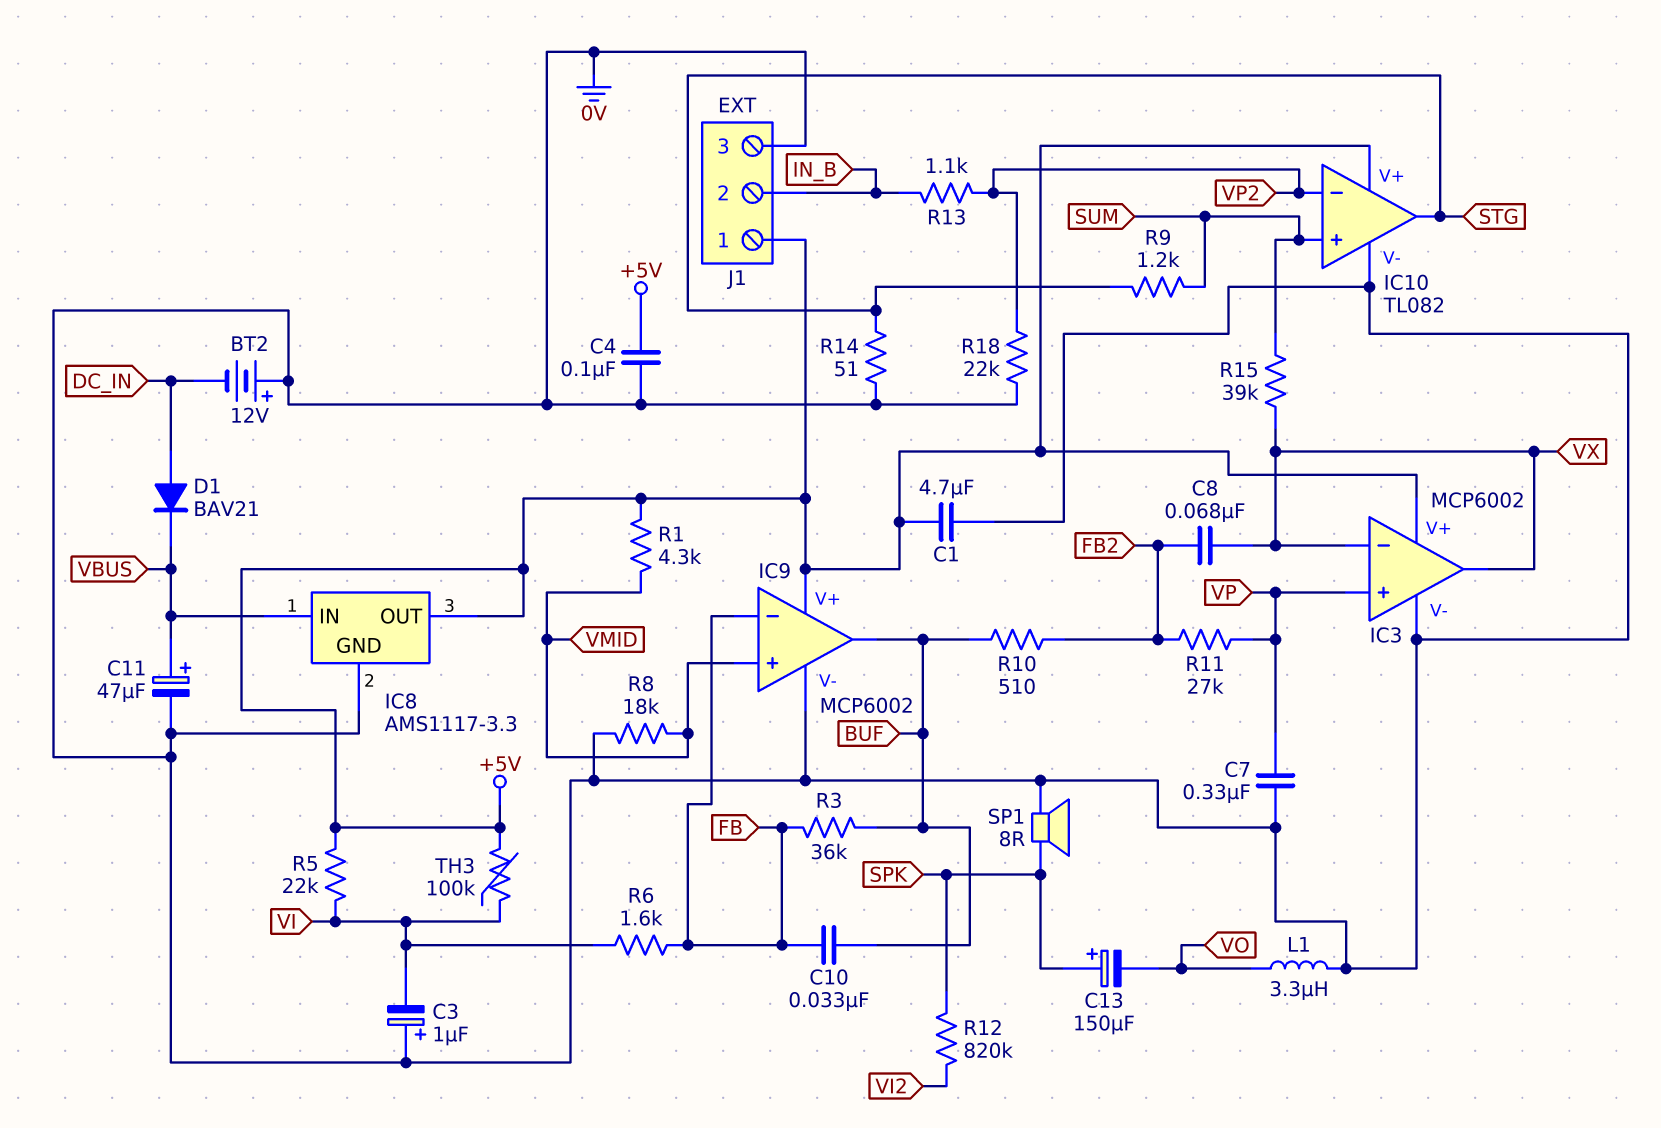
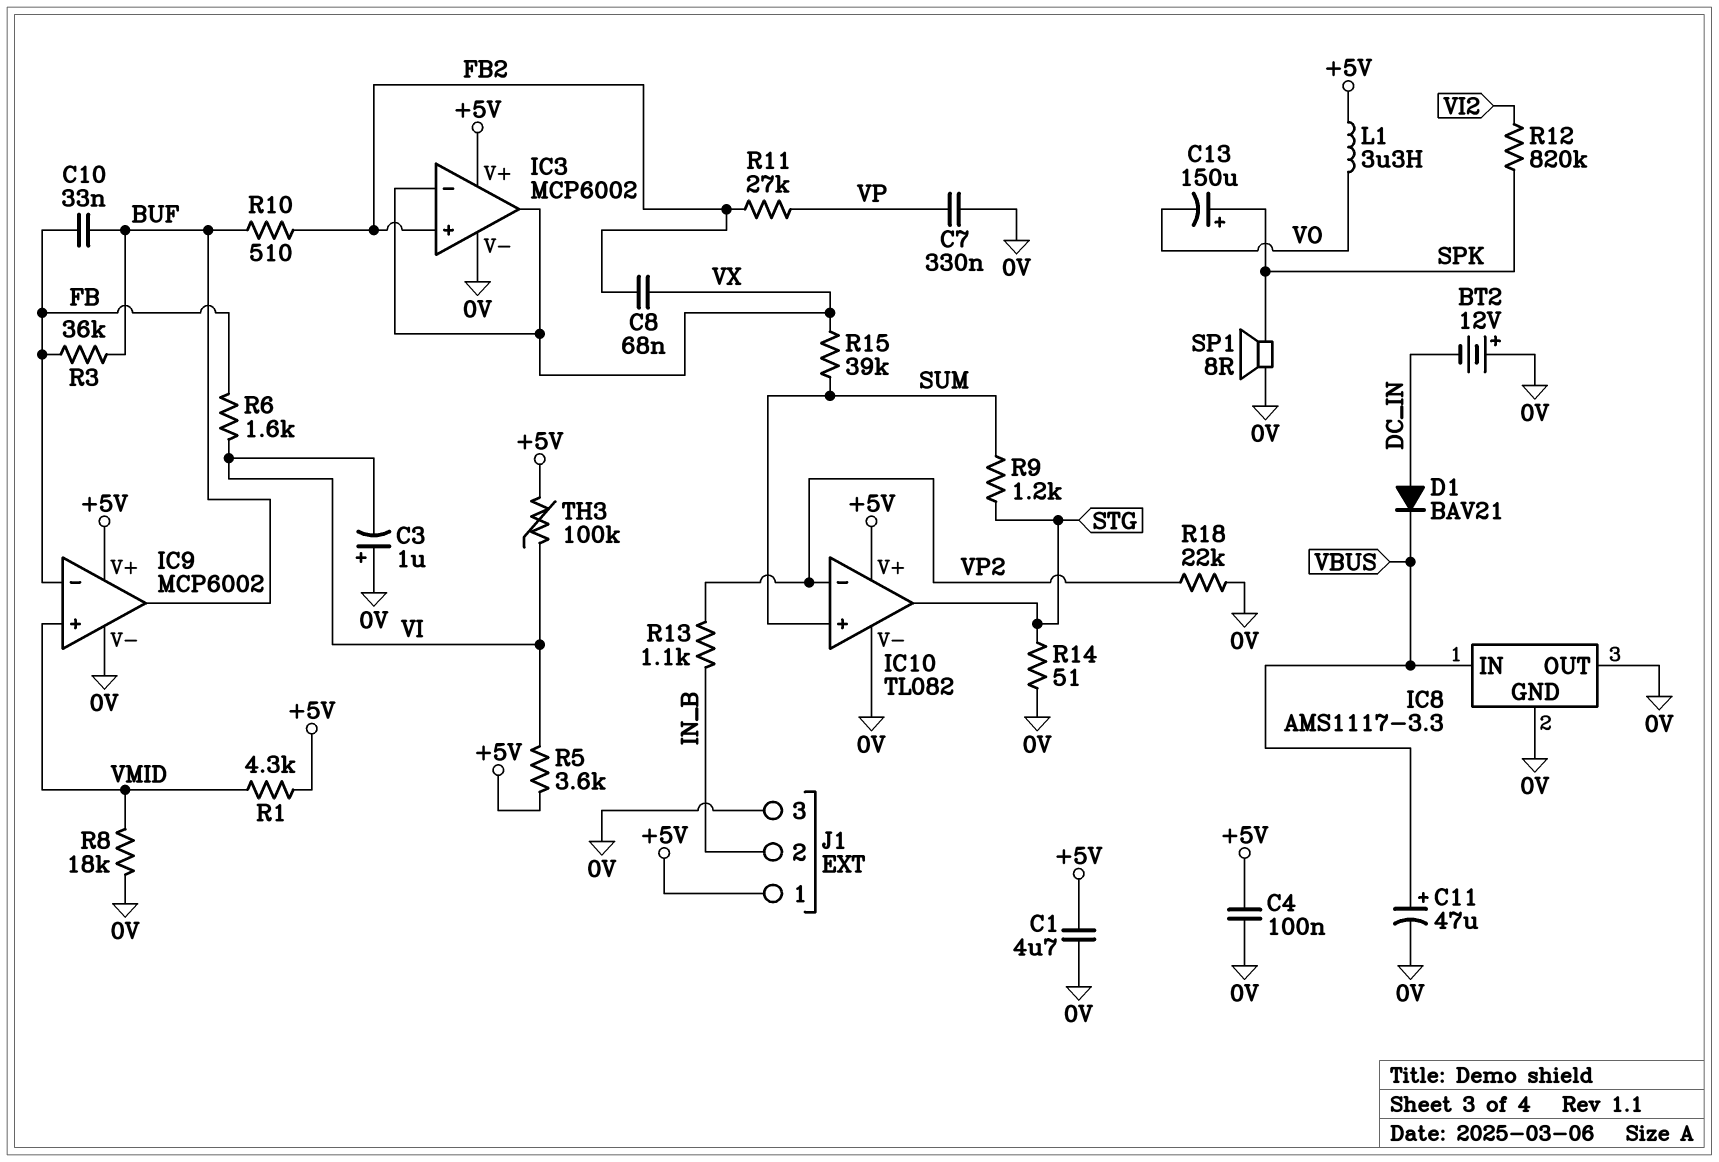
IC3 pin in+: VP -> FB2
IC8 pin OUT: +5V -> 0V
L1: 3.3uH (0V, VO) -> 3.3uH (+5V, VO)
R5: 22k (+5V, VI) -> 3.6k (+5V, VI)

